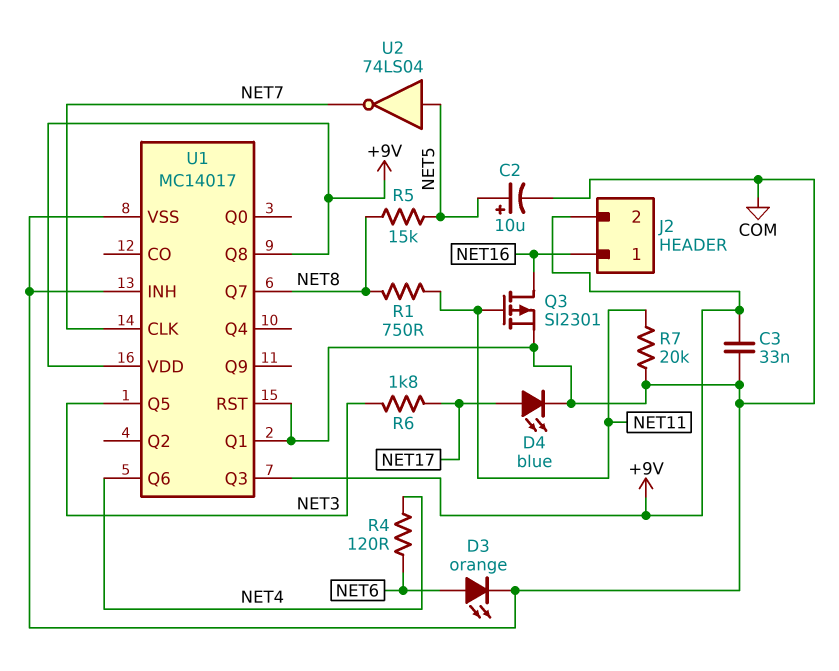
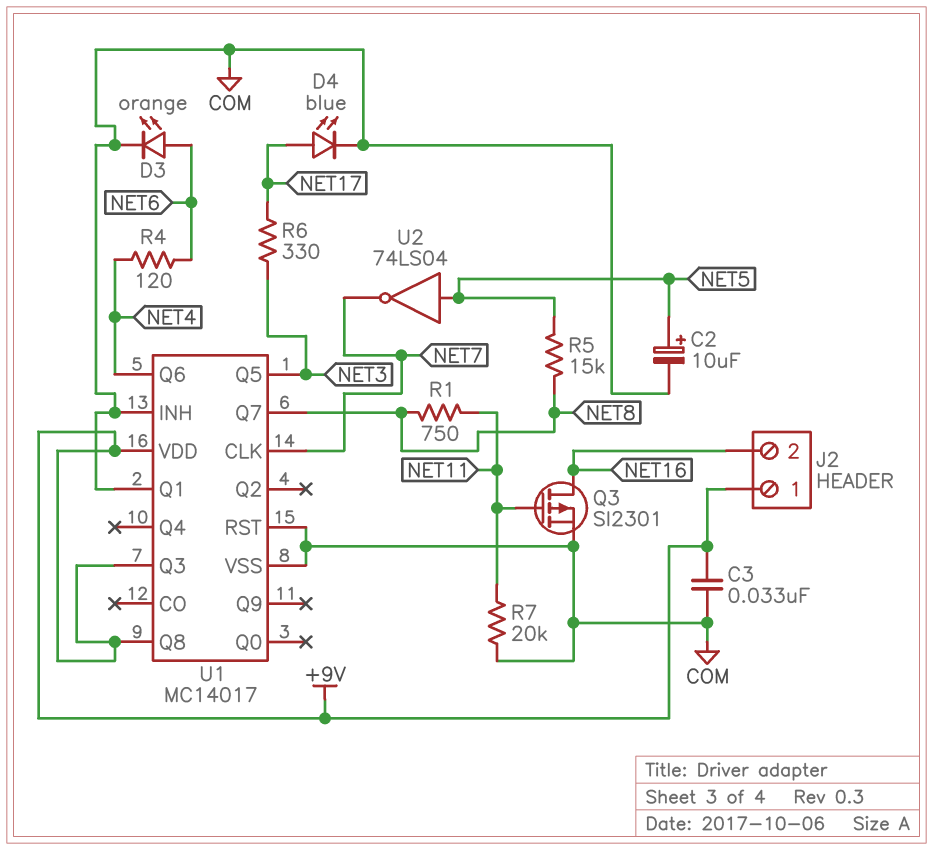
J2 pin 1: NET16 -> +9V
J2 pin 2: +9V -> NET16
R6: 1.8k (NET3, NET17) -> 330 (NET3, NET17)

